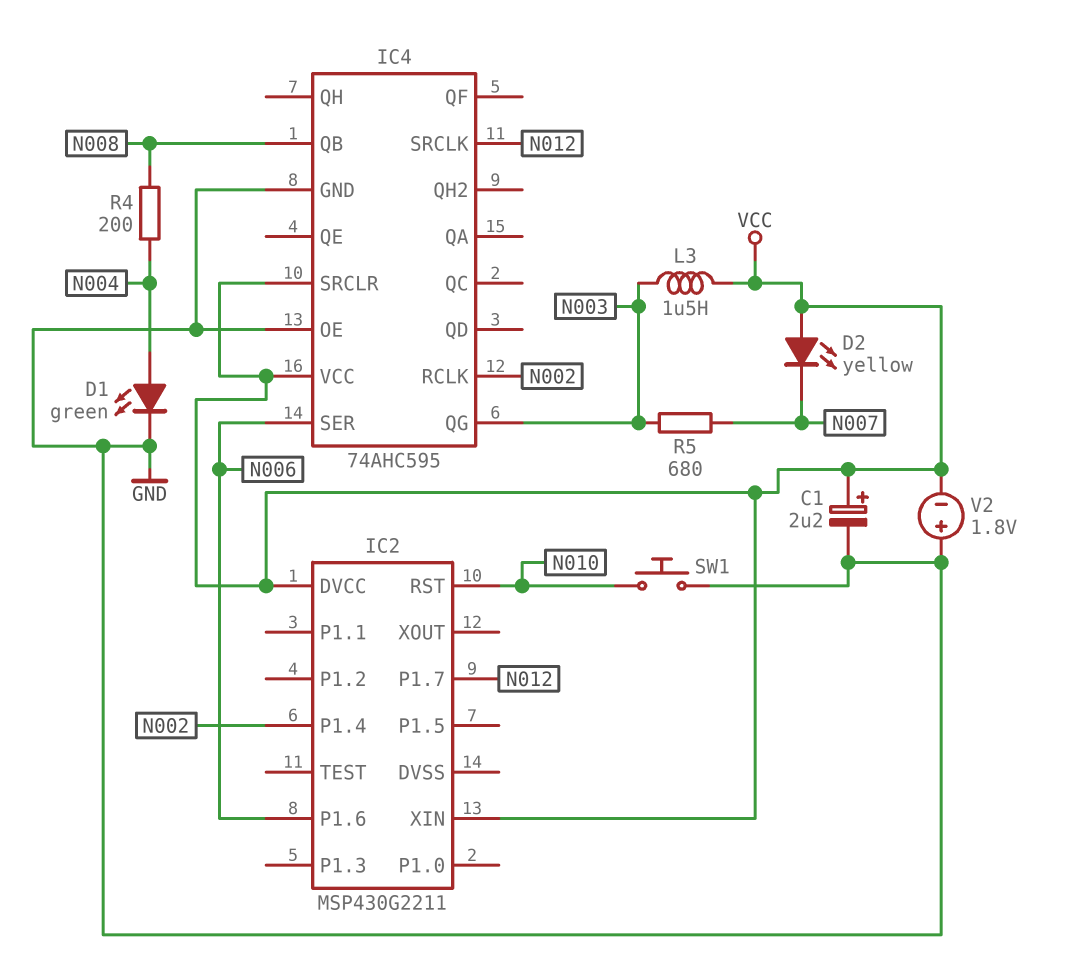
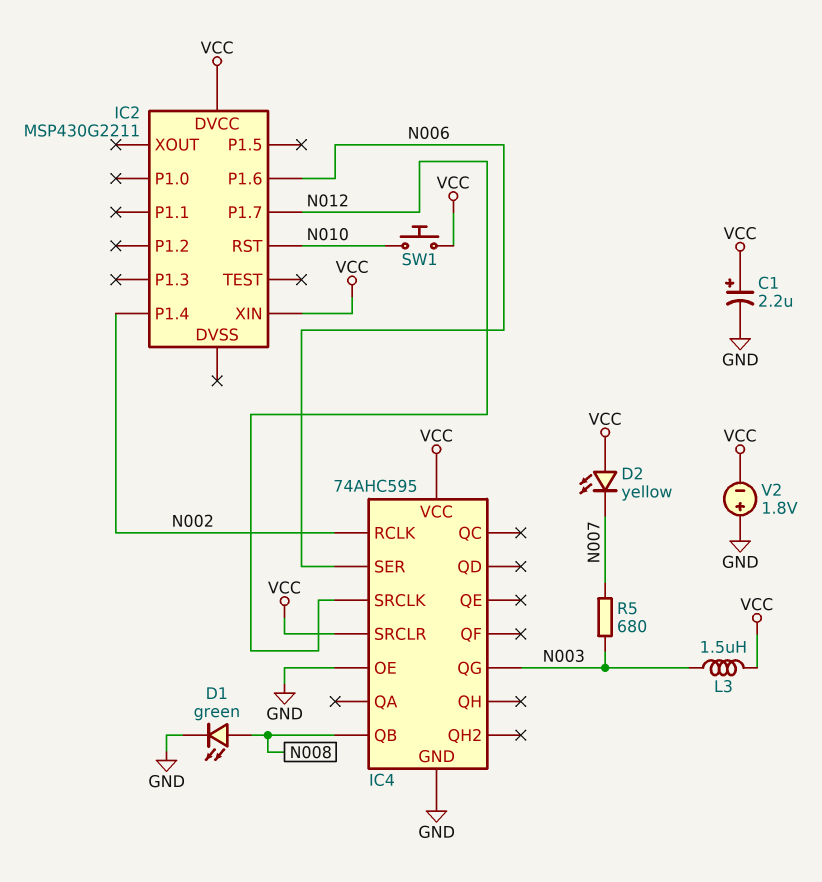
D1: LED green (A N004, K GND) -> LED green (A N008, K GND)
R4: 200 (N004, N008) -> none
SW1: button (GND, N010) -> button (N010, VCC)

